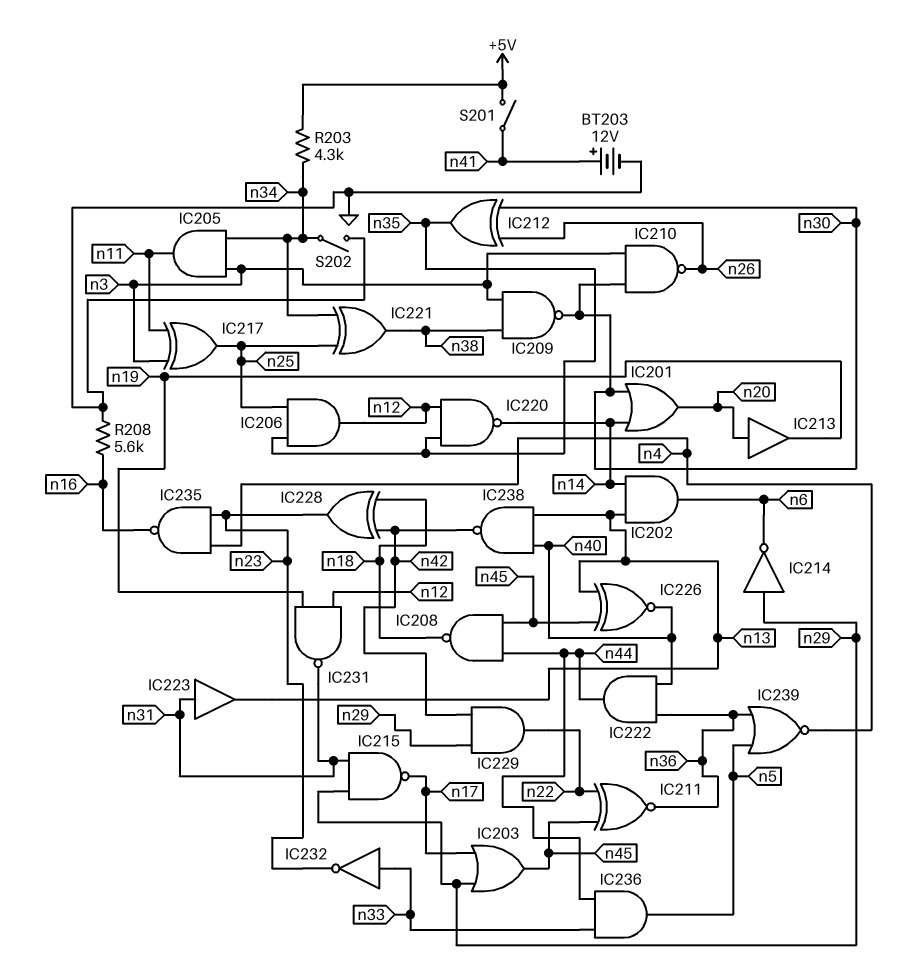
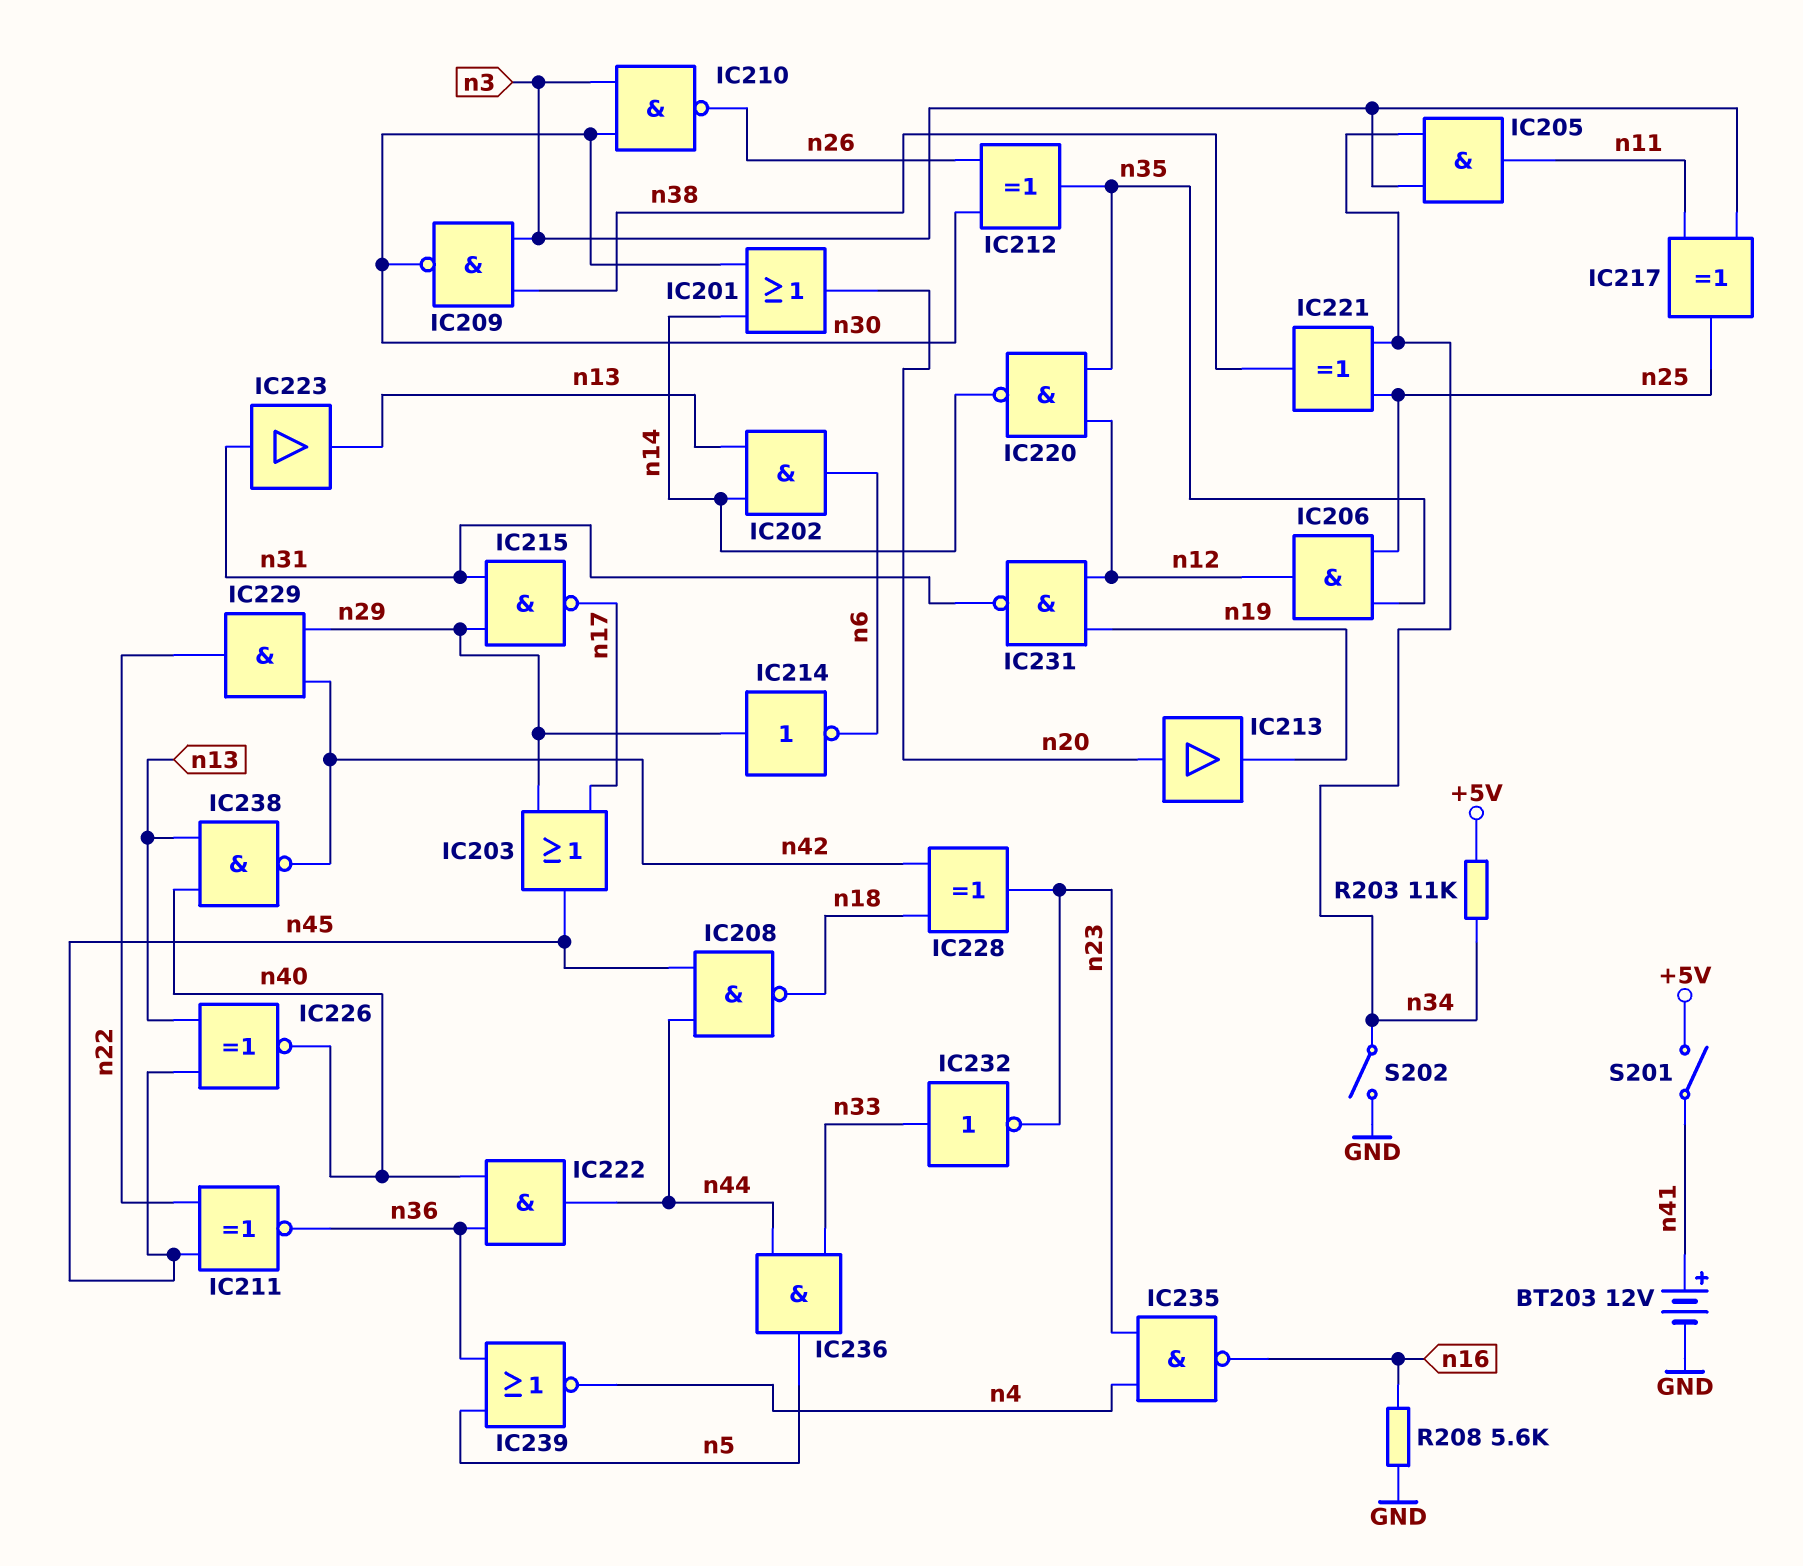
R203: 4.3k (+5V, n34) -> 11k (+5V, n34)

